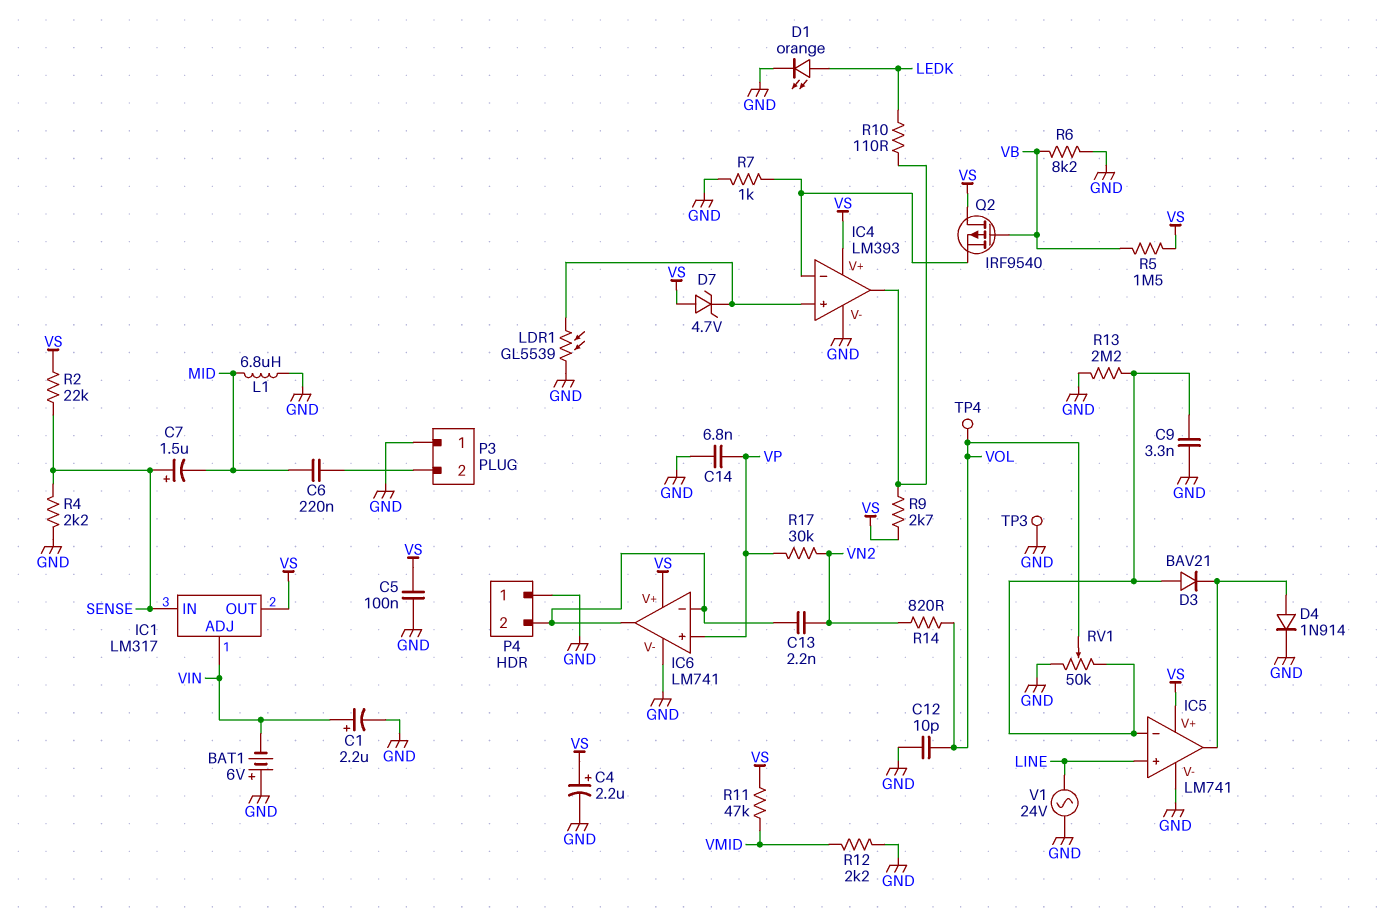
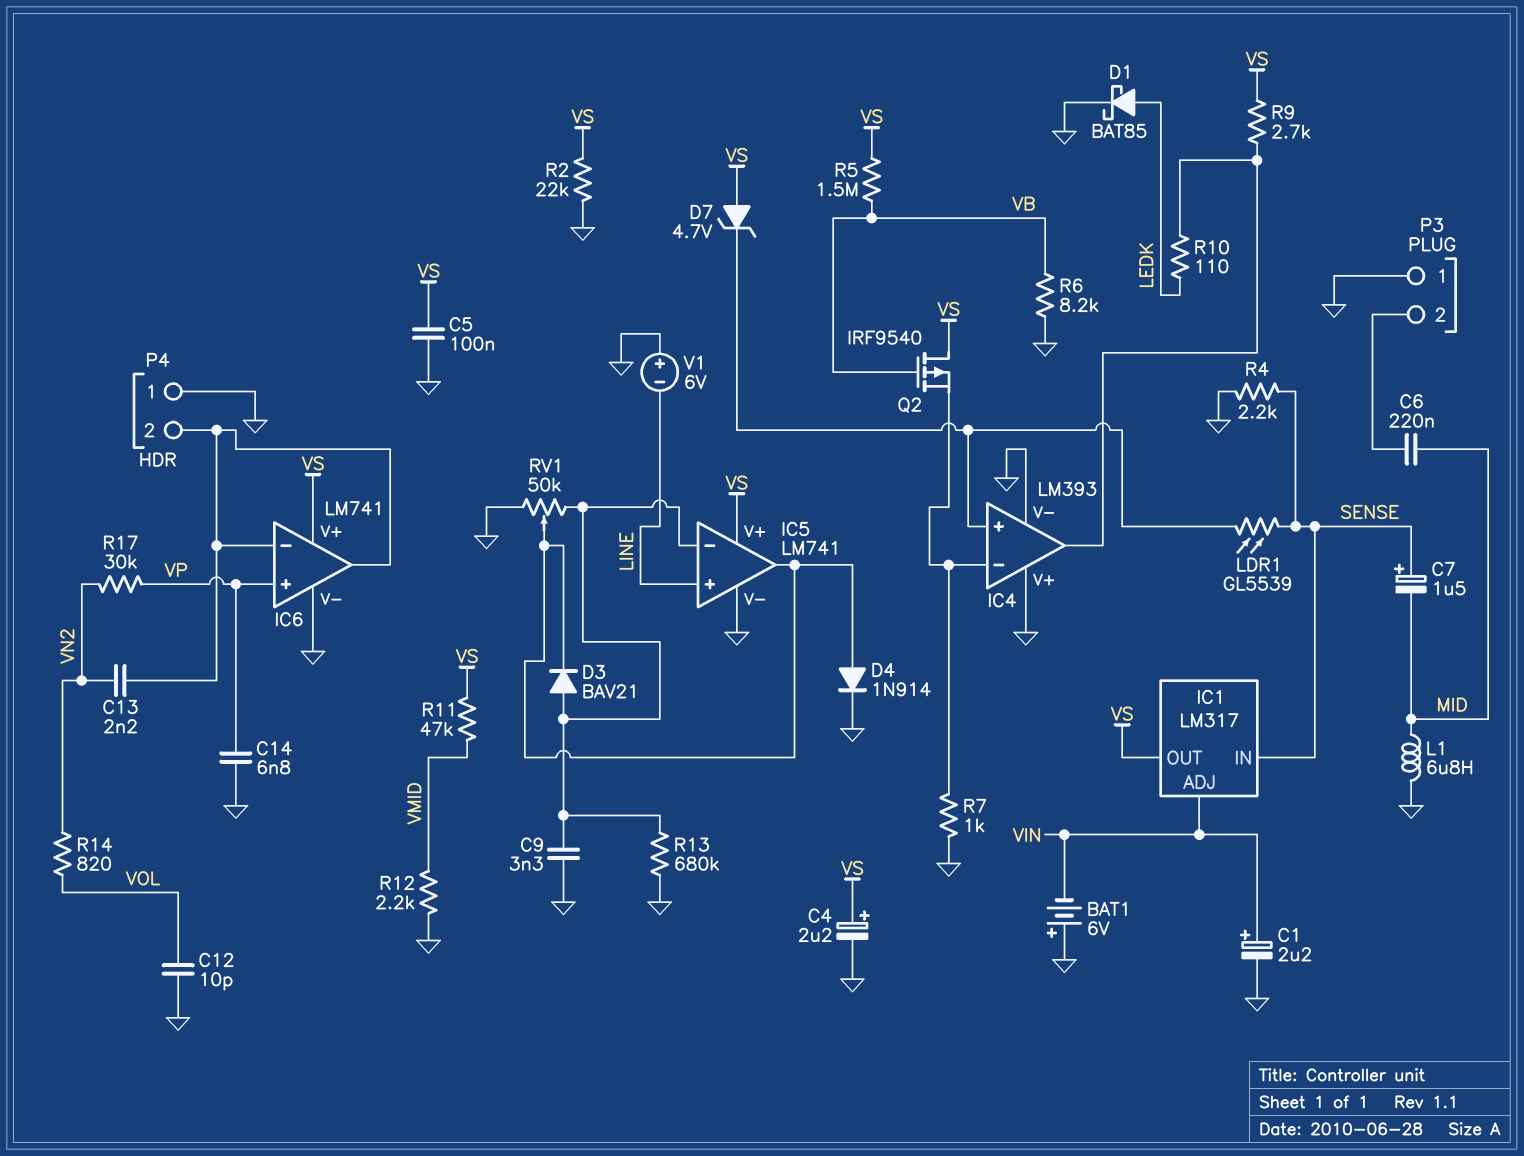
D1: LED orange (A LEDK, K GND) -> schottky BAT85 (A LEDK, K GND)
IC4 pin V+: VS -> GND
LDR1: GL5539 (GND, IC4/in+) -> GL5539 (IC4/in+, SENSE)
R2: 22k (SENSE, VS) -> 22k (GND, VS)
R13: 2.2M (GND, IC5/in-) -> 680k (GND, IC5/in-)
RV1: 50k (GND, IC5/in-, wiper VOL) -> 50k (GND, IC5/in-, wiper IC5/out)
TP3: test point (GND) -> none
TP4: test point (VOL) -> none
V1: AC 24V (GND, LINE) -> 6V (plus GND, minus LINE)

